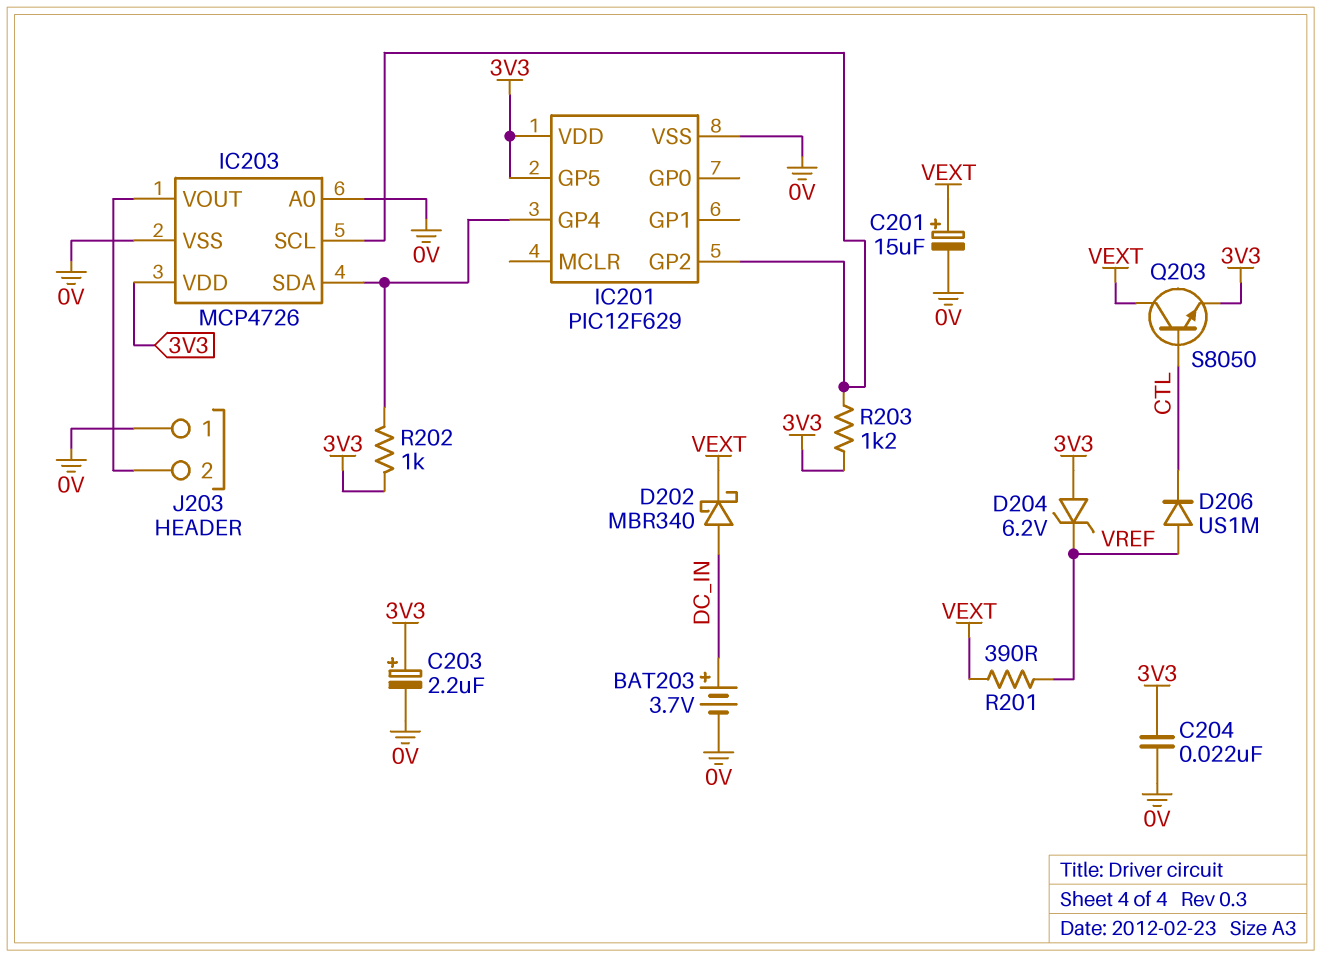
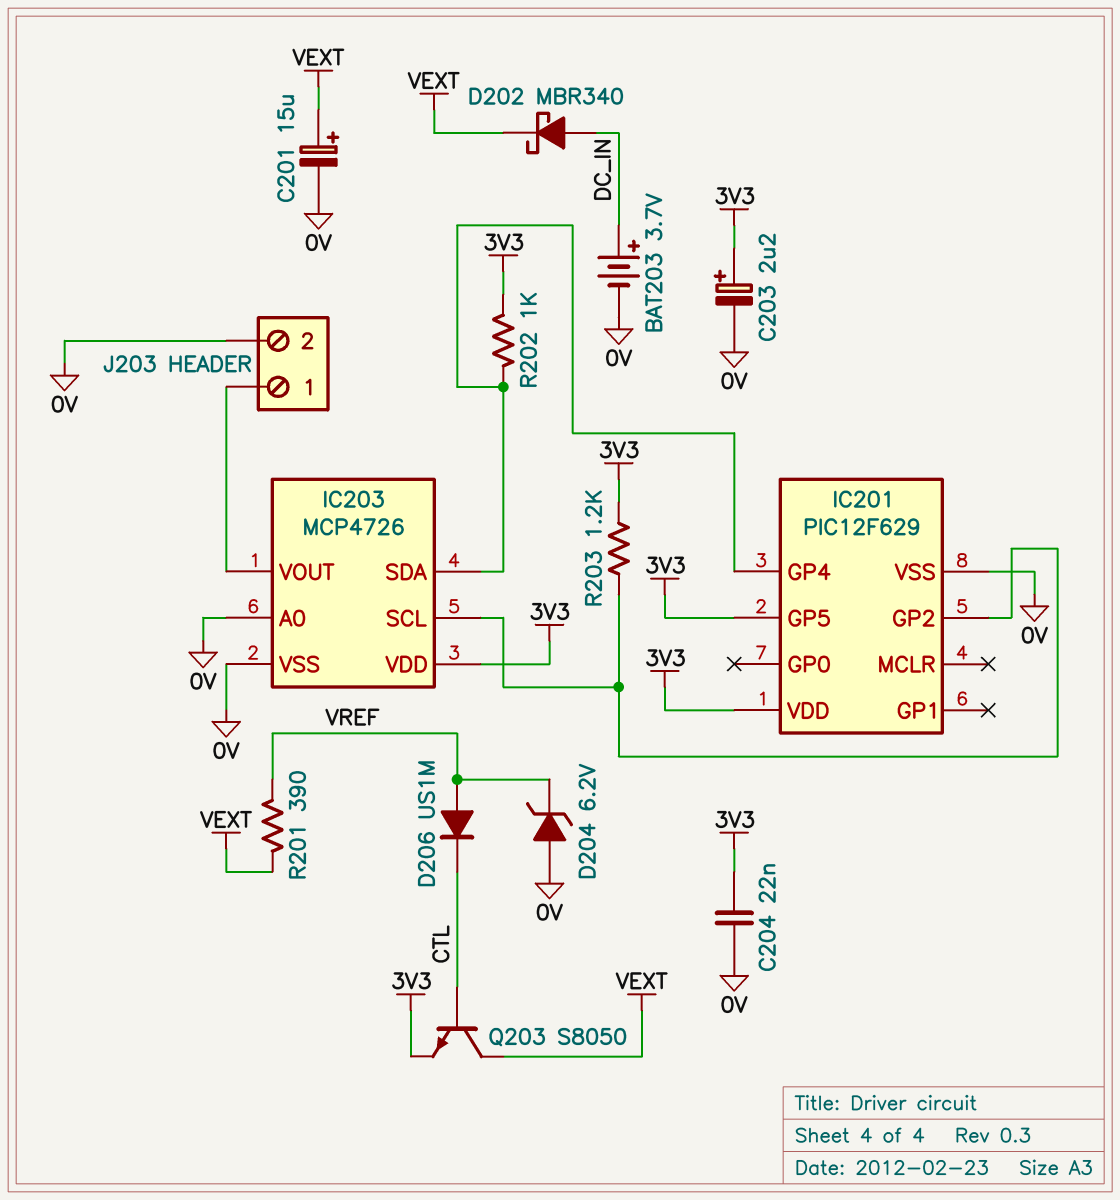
D204: zener 6.2V (A 3V3, K VREF) -> zener 6.2V (A 0V, K VREF)
J203 pin 1: 0V -> IC203/VOUT
J203 pin 2: IC203/VOUT -> 0V

